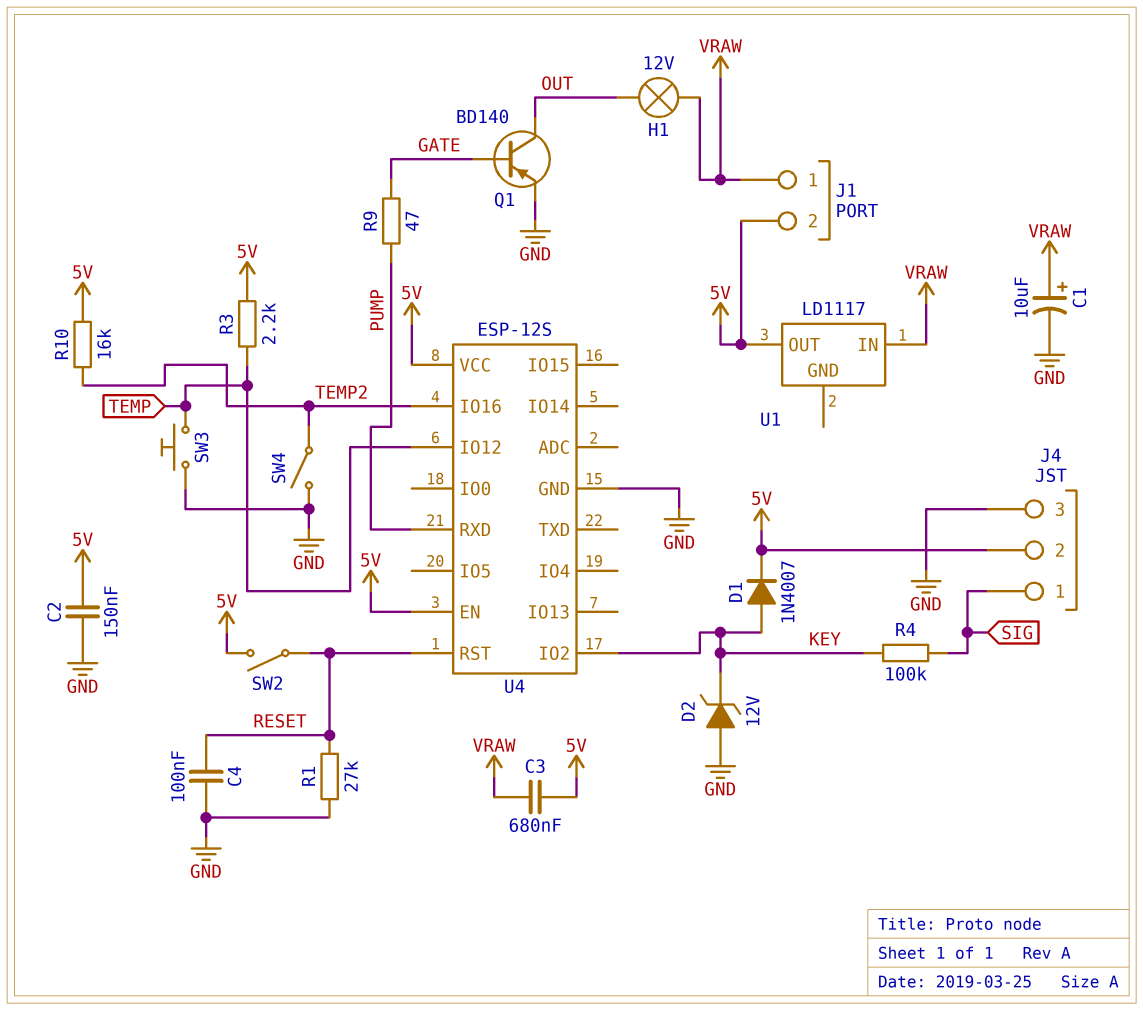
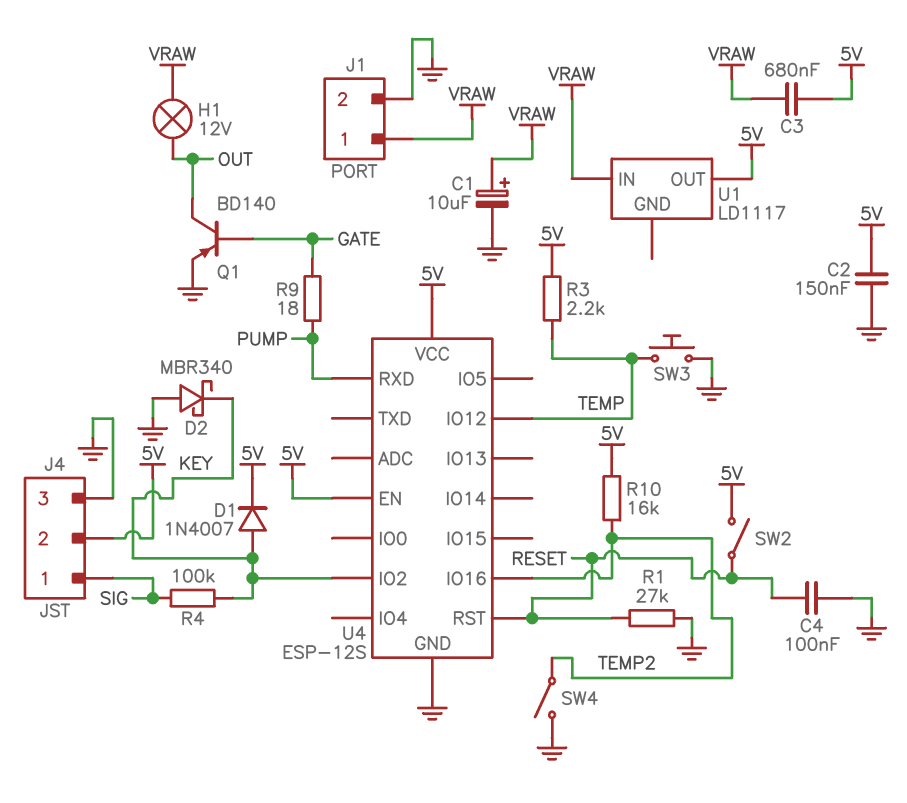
D2: zener 12V (A GND, K KEY) -> schottky MBR340 (A GND, K KEY)
J1 pin 2: 5V -> GND
R9: 47 (GATE, PUMP) -> 18 (GATE, PUMP)

